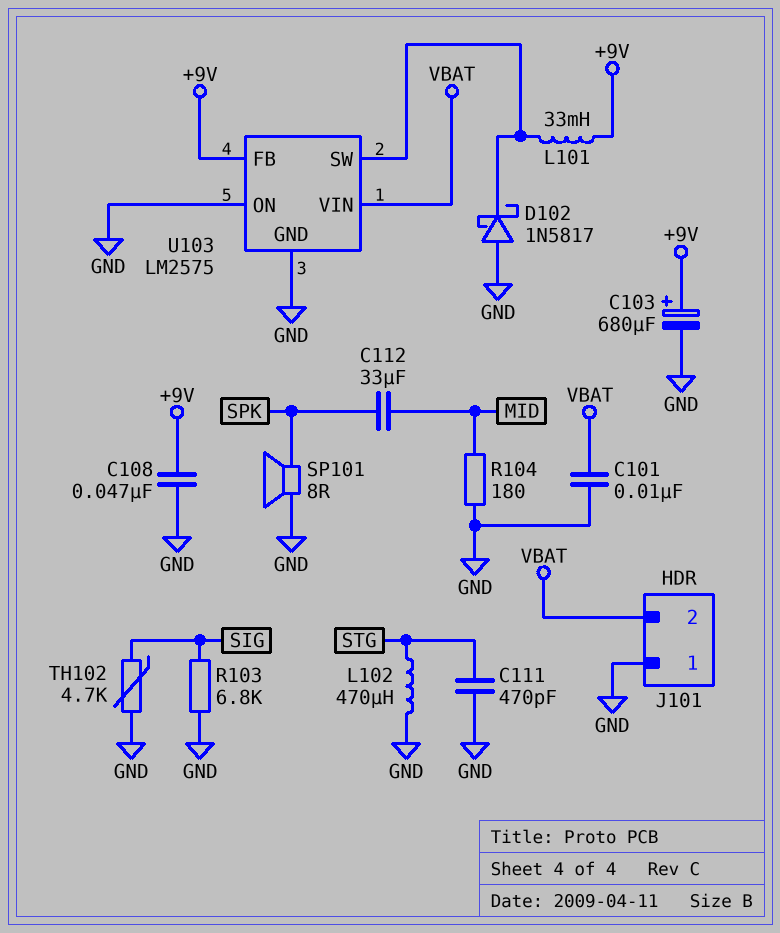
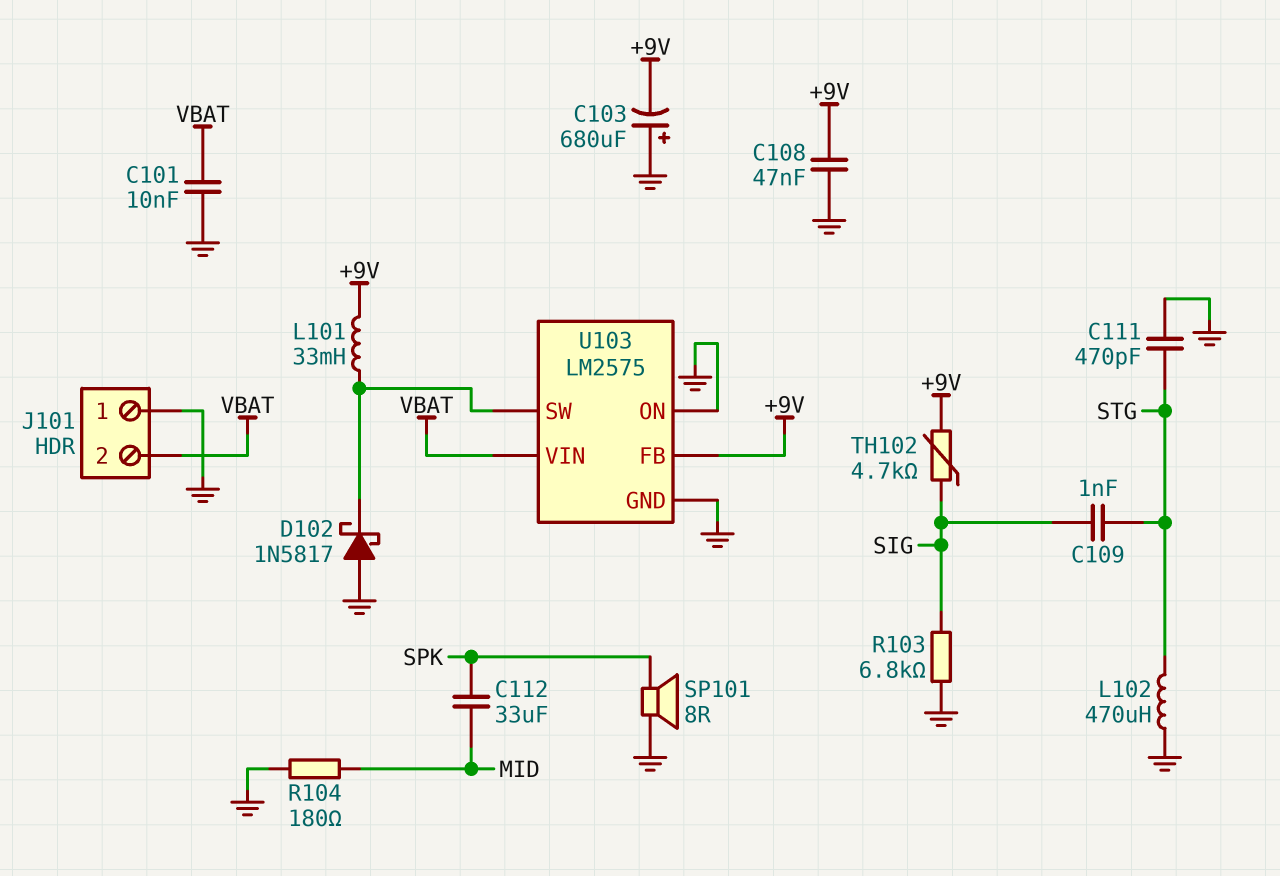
C103: 680uF (plus +9V, minus GND) -> 680uF (plus GND, minus +9V)
C109: none -> 1nF (SIG, STG)
TH102: 4.7k (GND, SIG) -> 4.7k (+9V, SIG)

